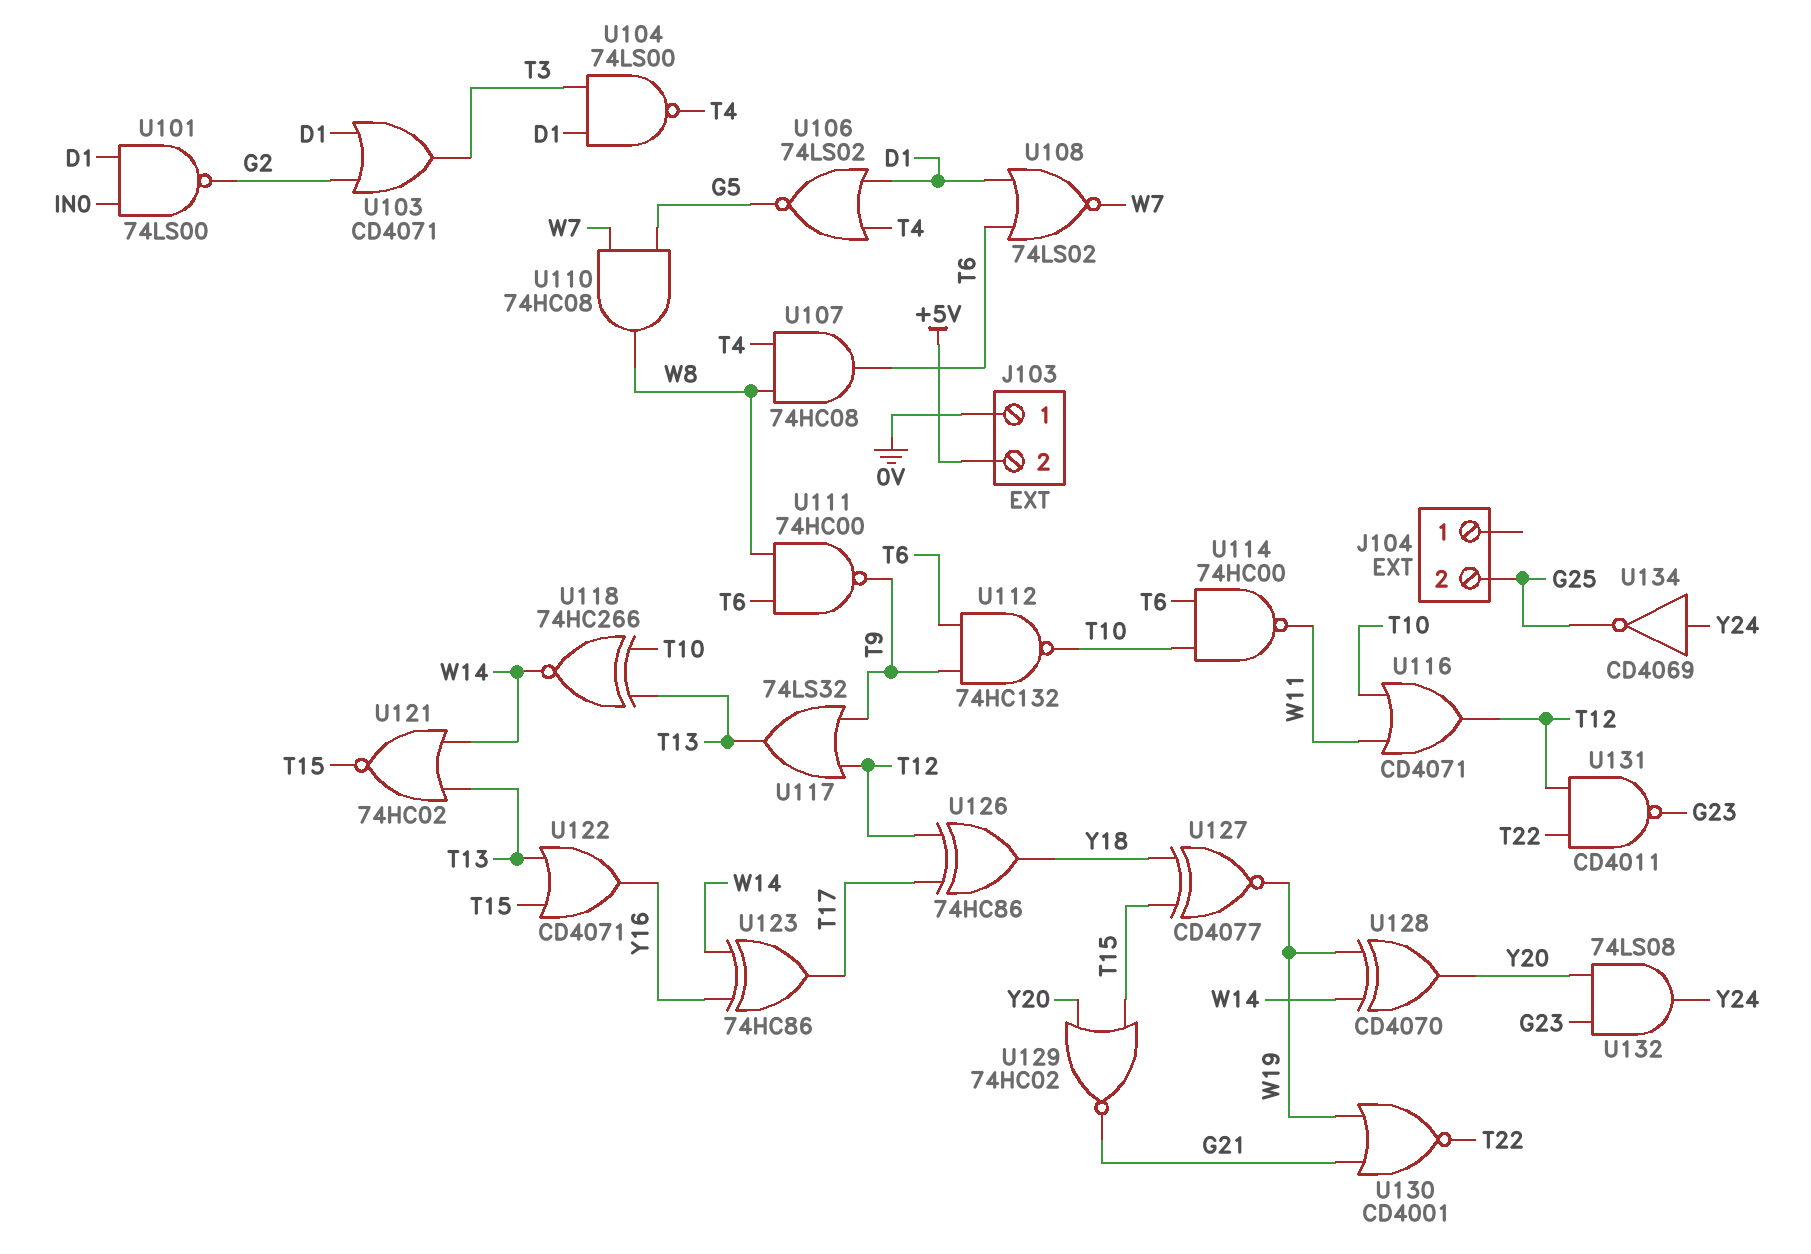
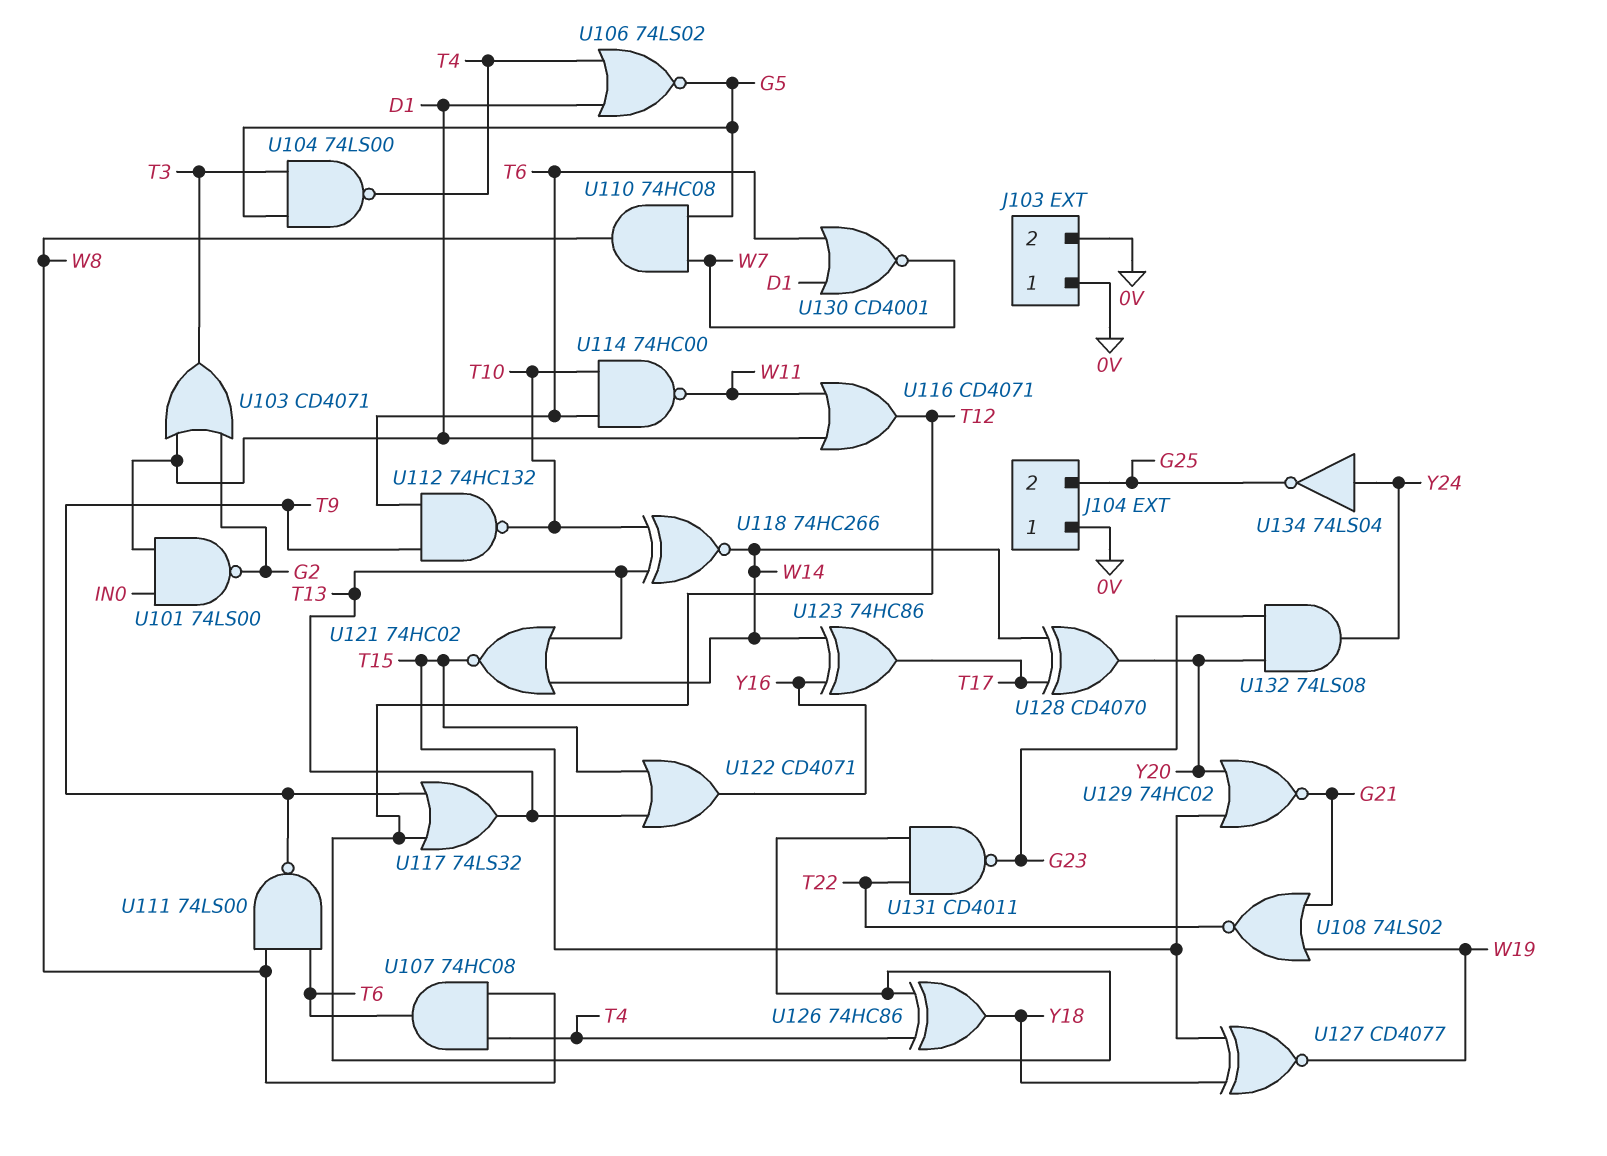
J103 pin 2: +5V -> 0V
J104 pin 1: none -> 0V
U104: NAND 74LS00 (in D1, in T3, out T4) -> NAND 74LS00 (in G5, in T3, out T4)
U108: NOR 74LS02 (in D1, in T6, out W7) -> NOR 74LS02 (in G21, in W19, out T22)
U111: NAND 74HC00 (in T6, in W8, out T9) -> NAND 74LS00 (in T6, in W8, out T9)
U116: OR CD4071 (in T10, in W11, out T12) -> OR CD4071 (in D1, in W11, out T12)
U126: XOR 74HC86 (in T12, in T17, out Y18) -> XOR 74HC86 (in T4, in T12, out Y18)
U128: XOR CD4070 (in W14, in W19, out Y20) -> XOR CD4070 (in T17, in W14, out Y20)
U130: NOR CD4001 (in G21, in W19, out T22) -> NOR CD4001 (in D1, in T6, out W7)
U134: NOT CD4069 (in Y24, out G25) -> NOT 74LS04 (in Y24, out G25)

